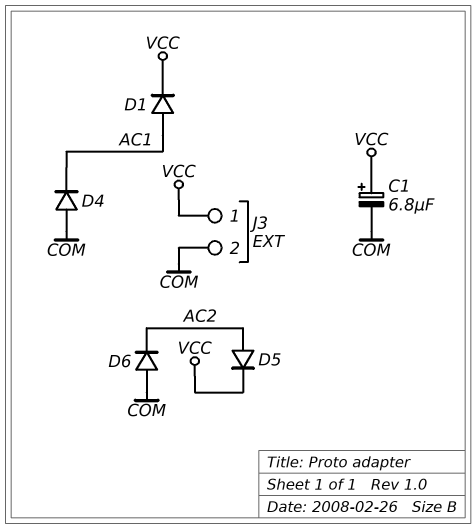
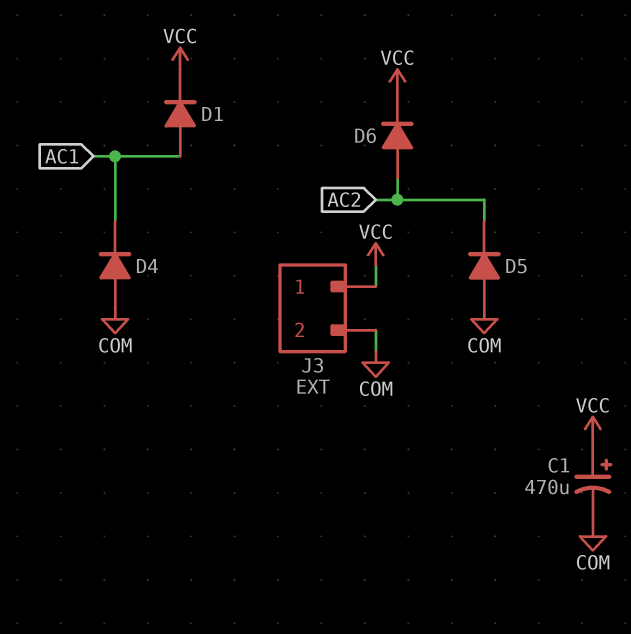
C1: 6.8uF (plus VCC, minus COM) -> 470uF (plus VCC, minus COM)
D5: diode (A AC2, K VCC) -> diode (A COM, K AC2)
D6: diode (A COM, K AC2) -> diode (A AC2, K VCC)

